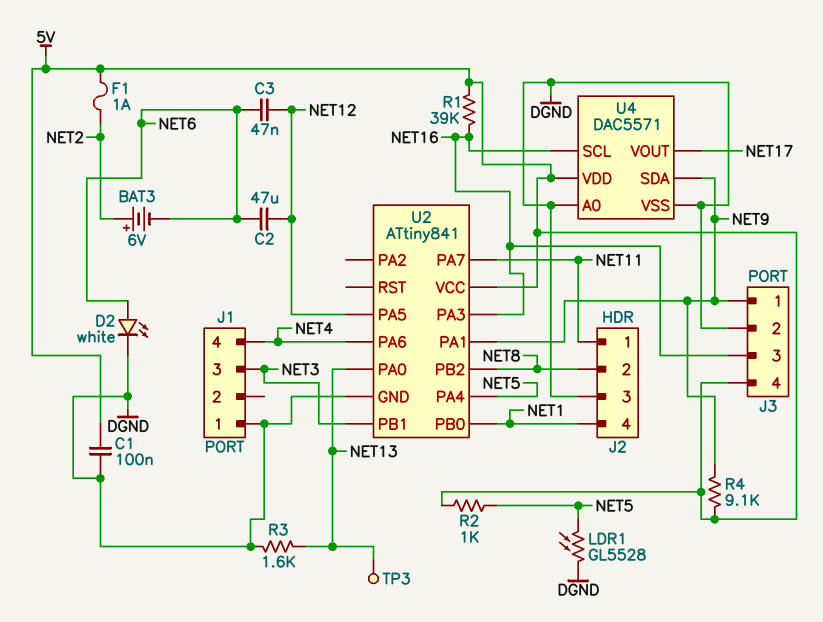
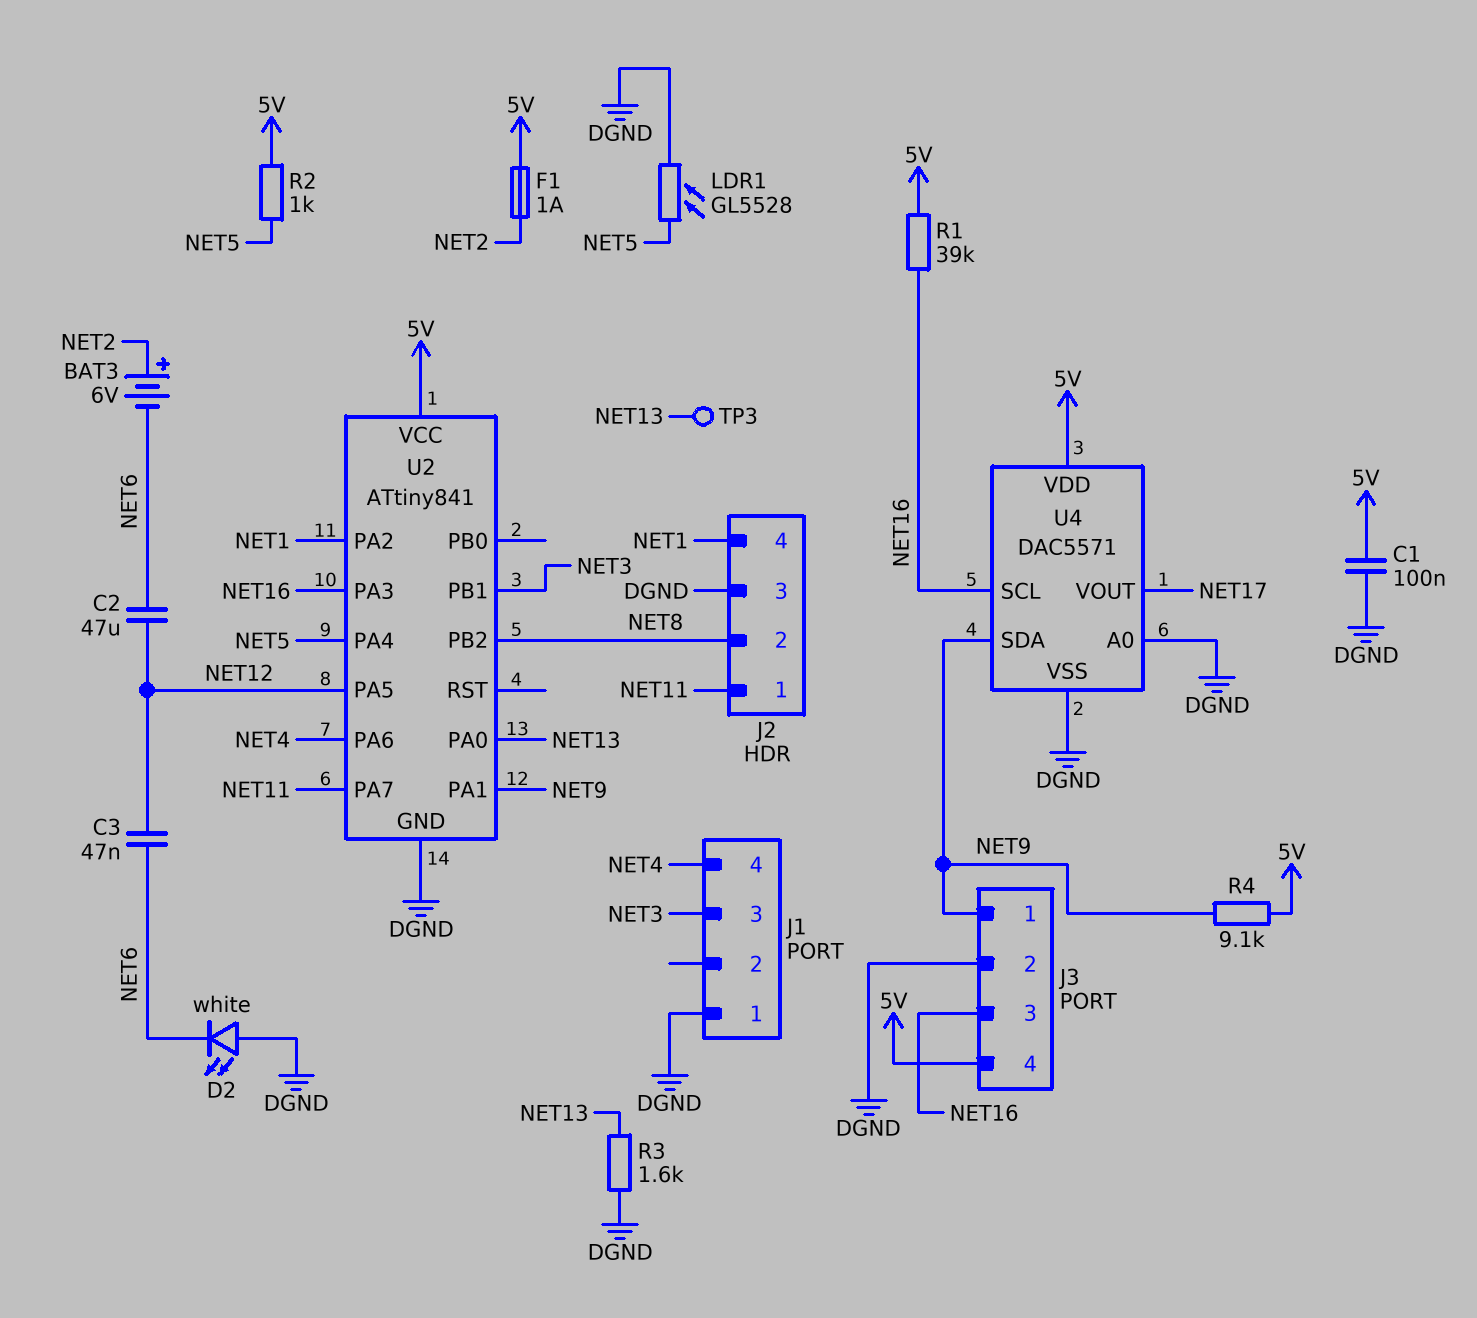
D2: LED white (A NET6, K DGND) -> LED white (A DGND, K NET6)
U2 pin PA2: none -> NET1
U2 pin PB0: NET1 -> none

